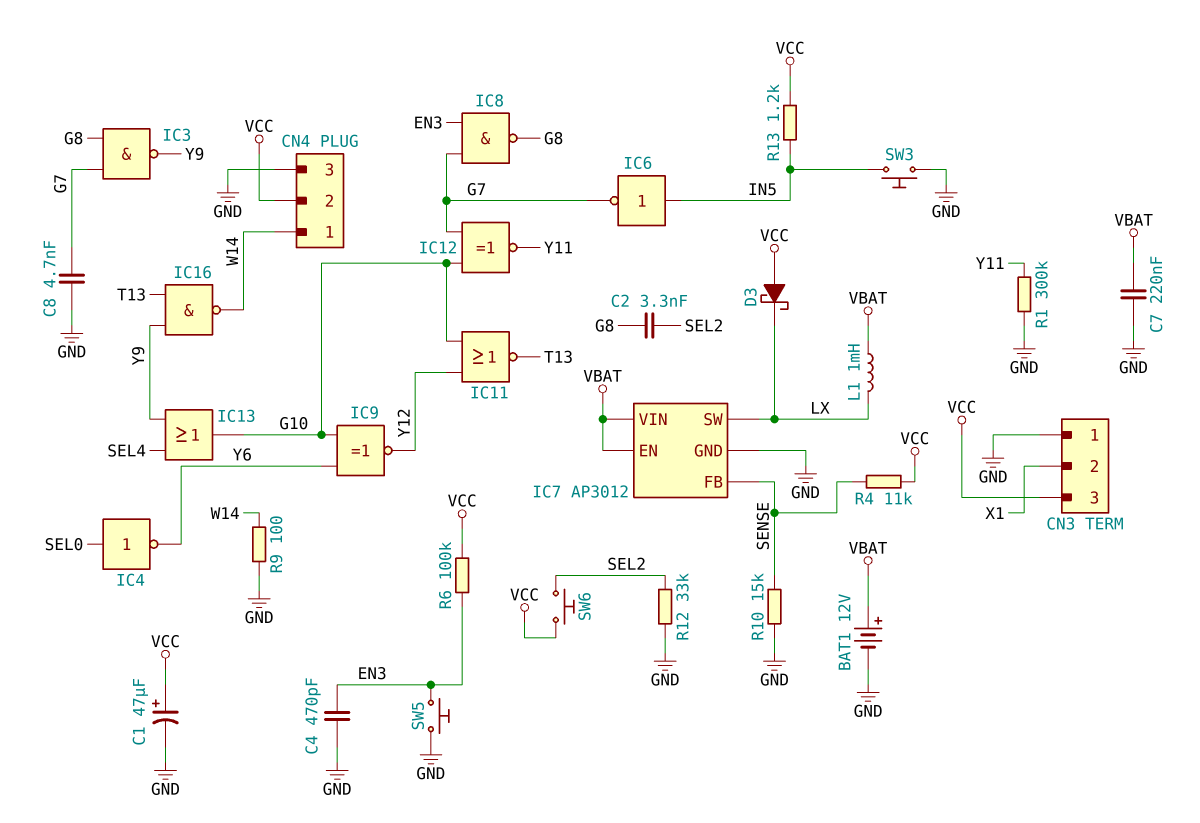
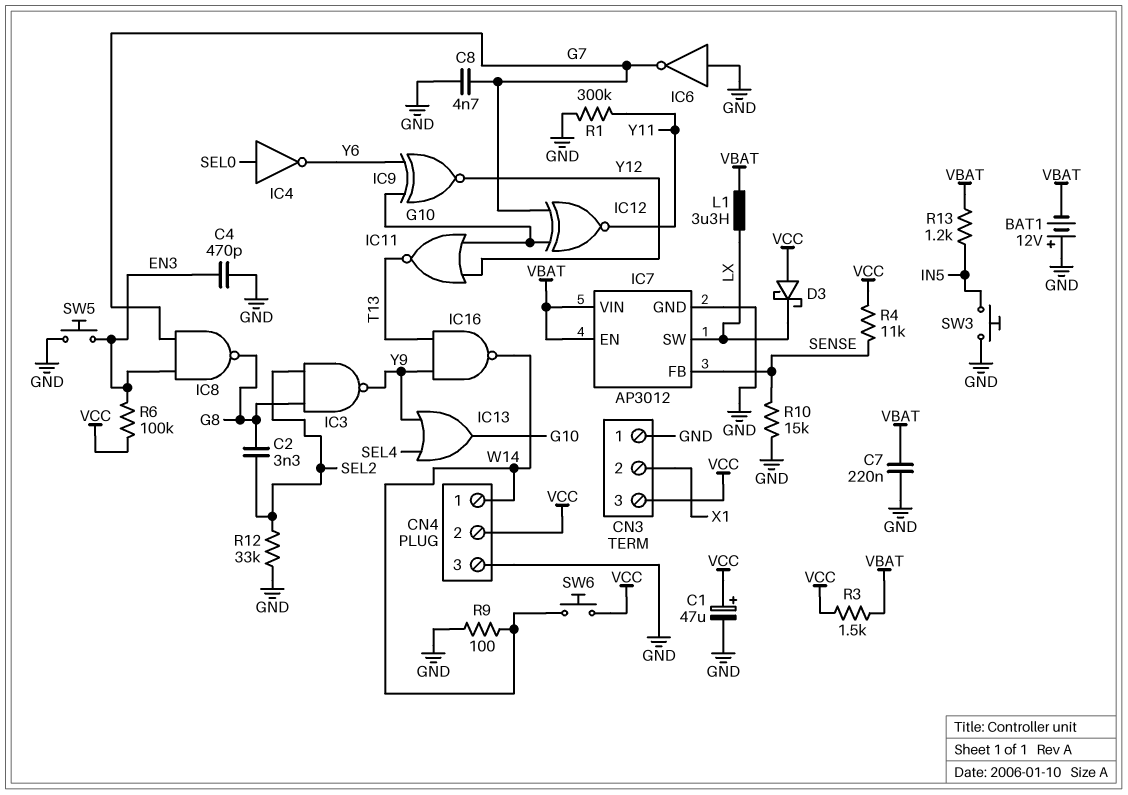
BAT1: 12V (plus VBAT, minus GND) -> 12V (plus GND, minus VBAT)
IC3: NAND (in G7, in G8, out Y9) -> NAND (in G8, in SEL2, out Y9)
IC6: NOT (in IN5, out G7) -> NOT (in GND, out G7)
L1: 1mH (LX, VBAT) -> 3.3uH (LX, VBAT)
R3: none -> 1.5k (VBAT, VCC)
R13: 1.2k (IN5, VCC) -> 1.2k (IN5, VBAT)
SW6: button (SEL2, VCC) -> button (VCC, W14)

